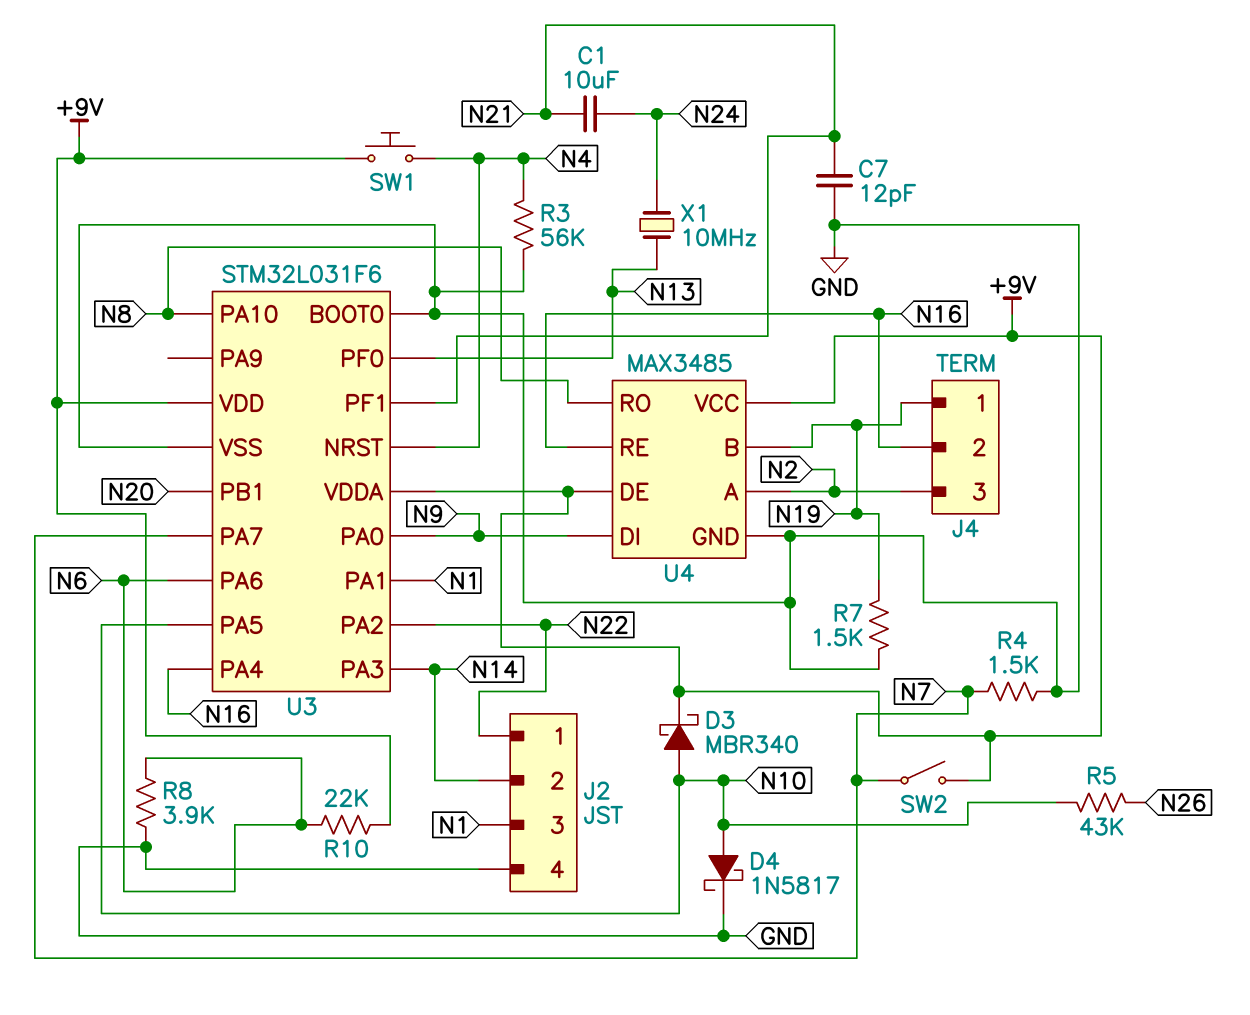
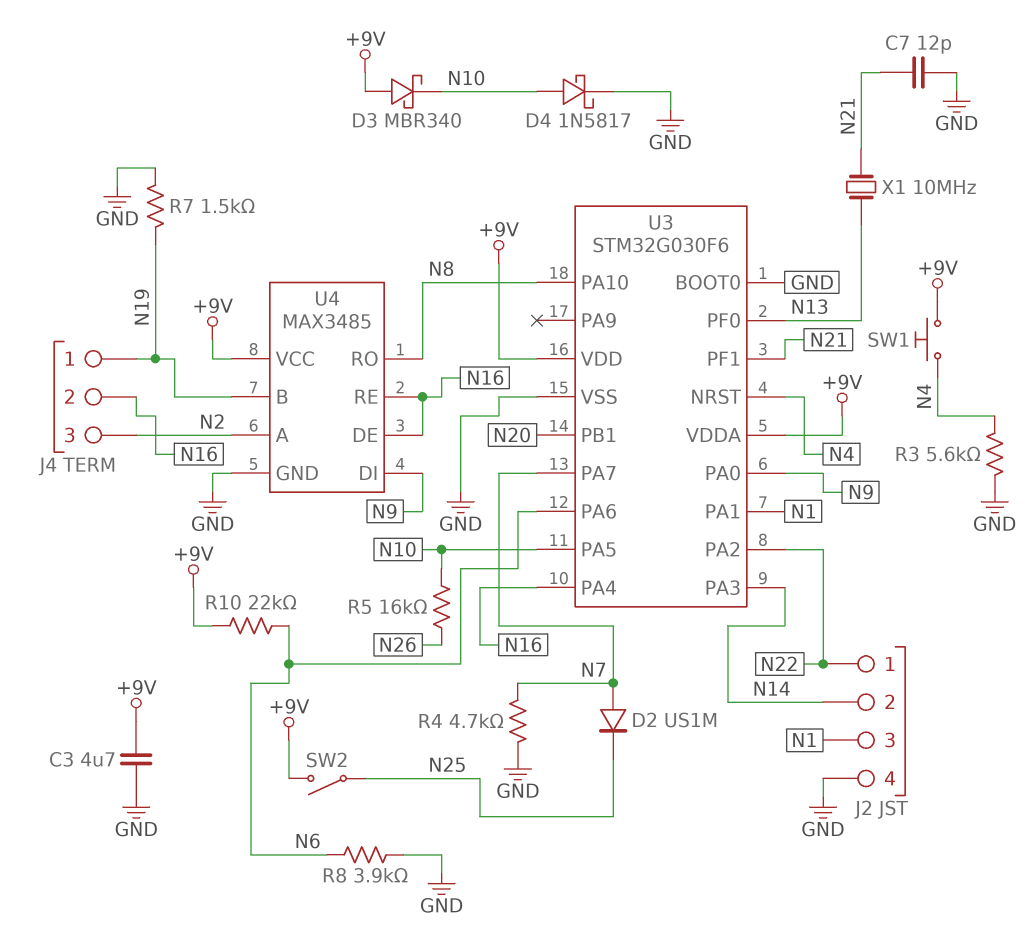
C1: 10uF (N21, N24) -> none
C3: none -> 4.7uF (+9V, GND)
D2: none -> diode US1M (A N7, K N25)
D3: schottky MBR340 (A N10, K +9V) -> schottky MBR340 (A +9V, K N10)
R3: 56k (GND, N4) -> 5.6k (GND, N4)
R4: 1.5k (GND, N7) -> 4.7k (GND, N7)
R5: 43k (N10, N26) -> 16k (N10, N26)
SW2: switch (+9V, N7) -> switch (+9V, N25)
U3: STM32L031F6 -> STM32G030F6
U4 pin DE: +9V -> N16
X1: 10MHz (N13, N24) -> 10MHz (N13, N21)

